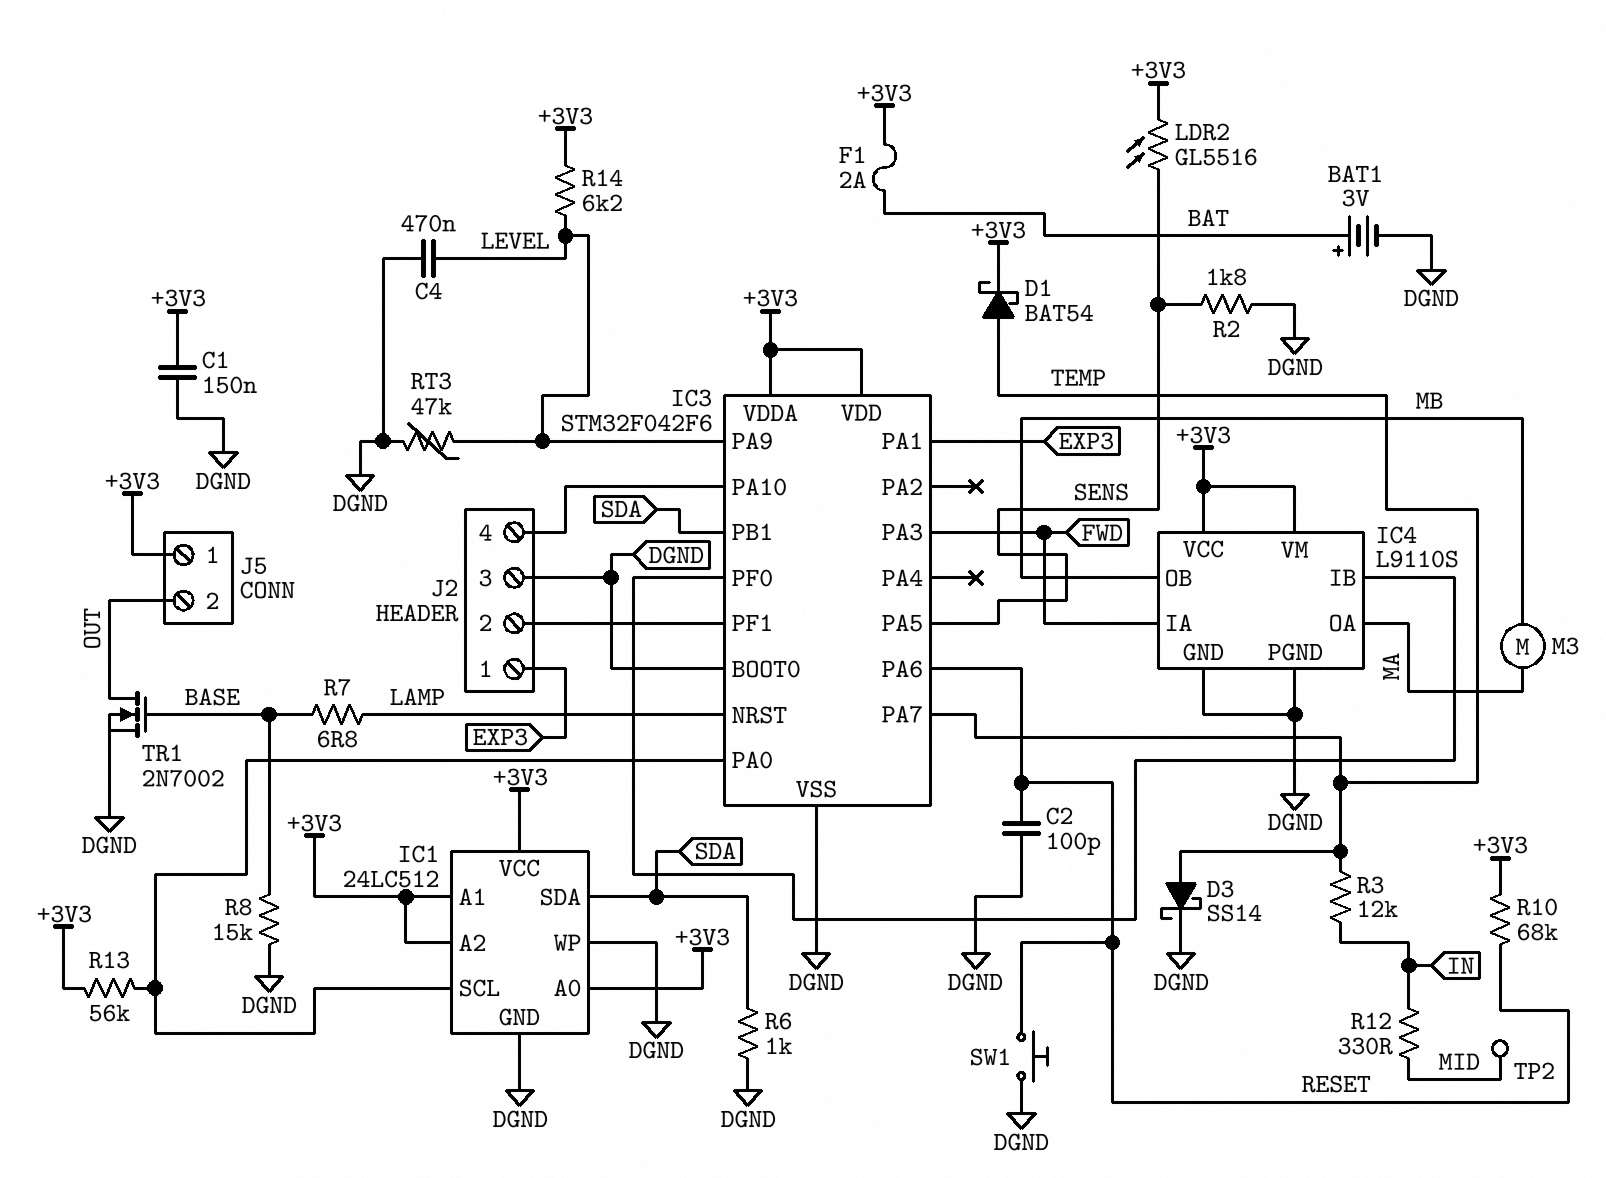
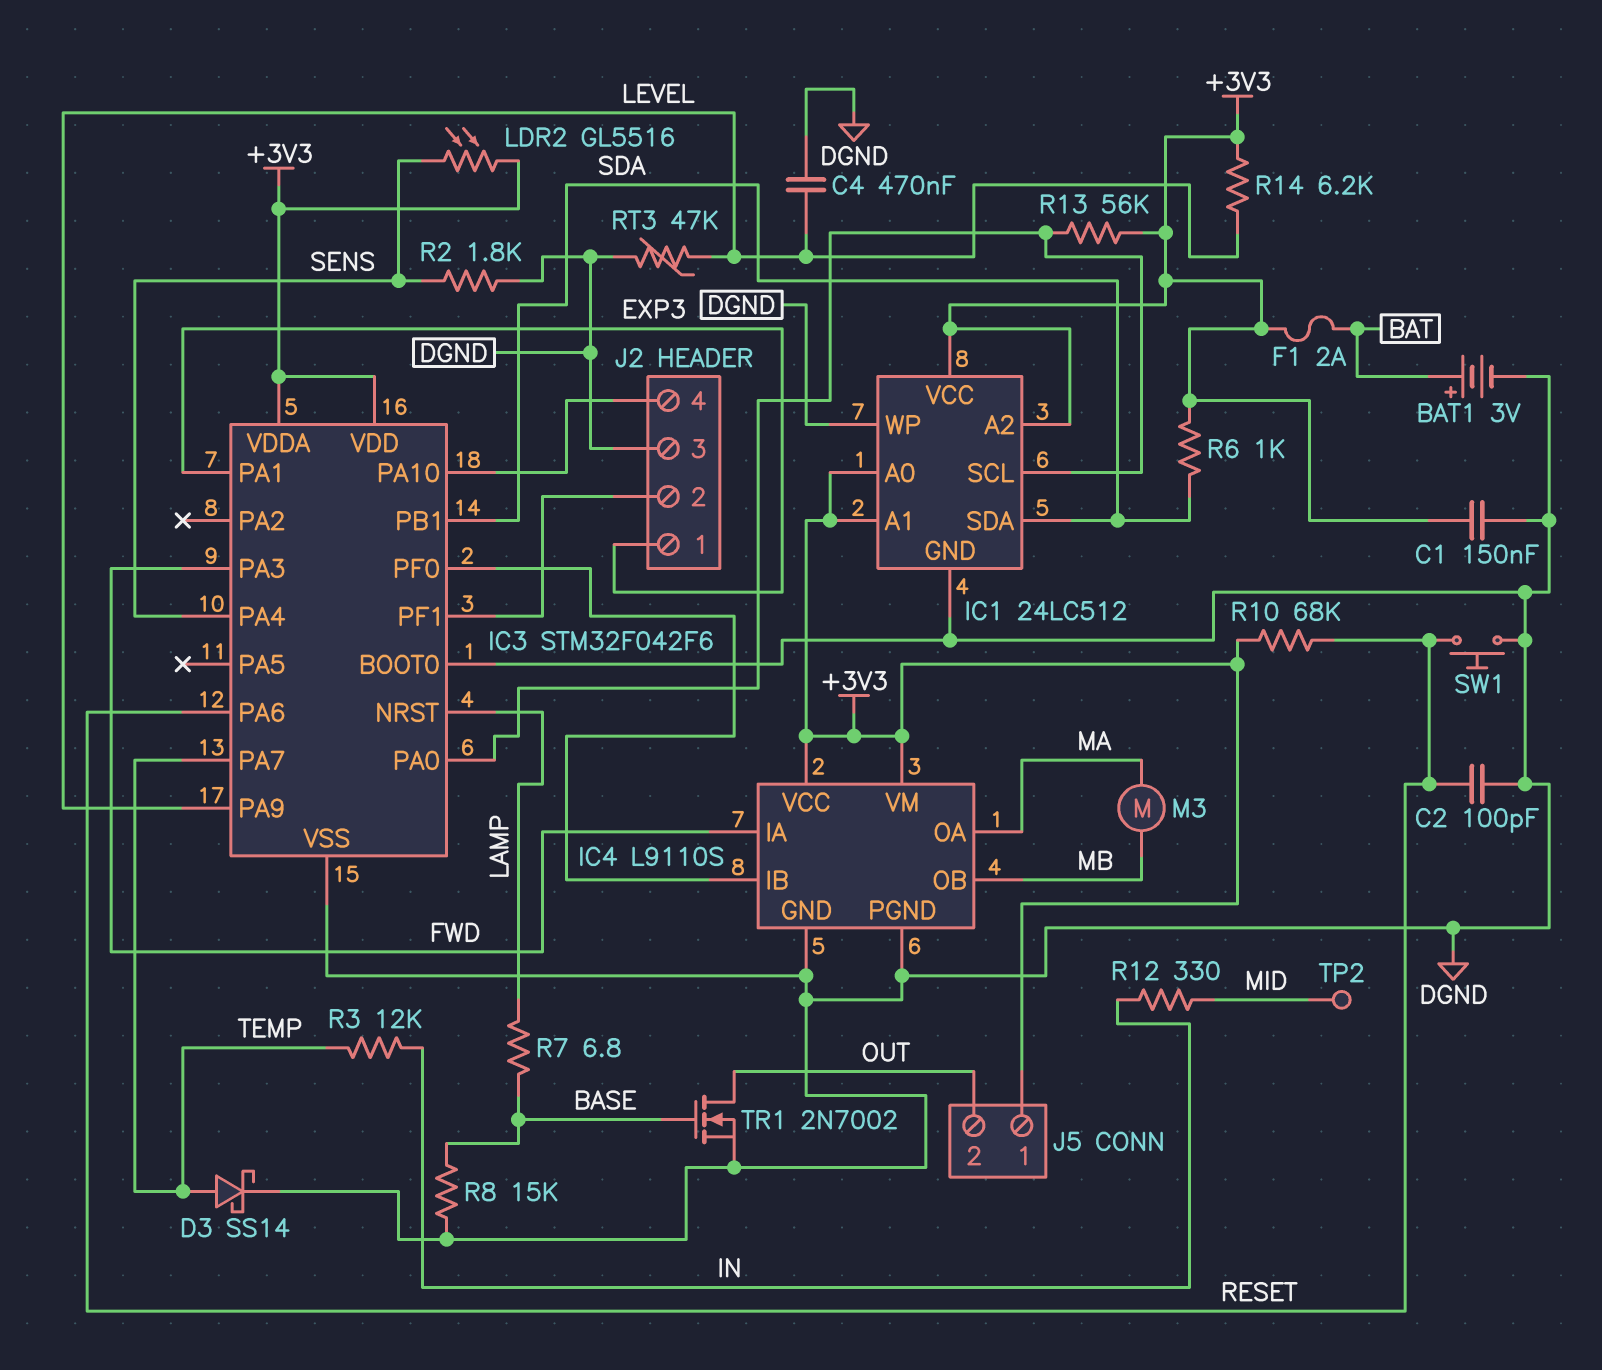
D1: schottky BAT54 (A TEMP, K +3V3) -> none
IC3 pin PA4: none -> SENS
IC3 pin PA5: SENS -> none
R6: 1k (DGND, SDA) -> 1k (+3V3, SDA)

